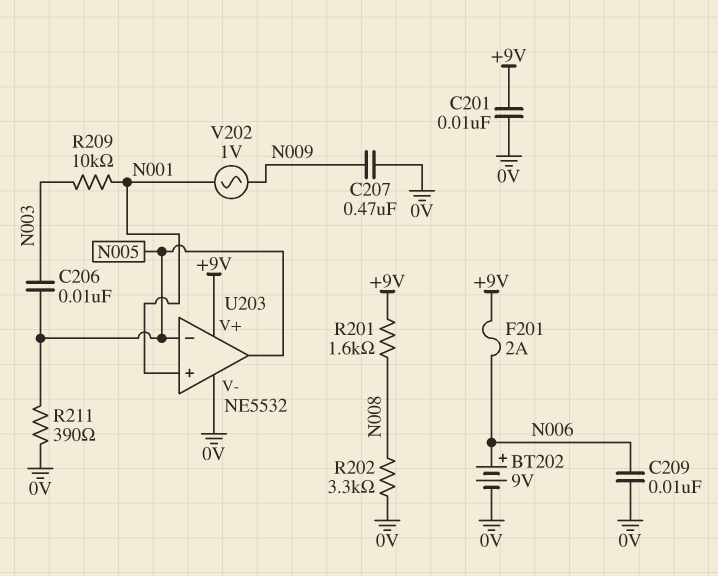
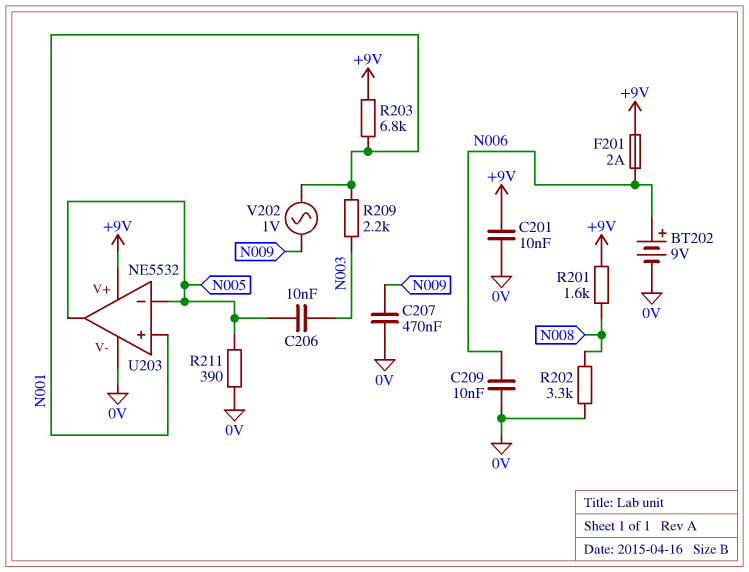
R203: none -> 6.8k (+9V, N001)
R209: 10k (N001, N003) -> 2.2k (N001, N003)

